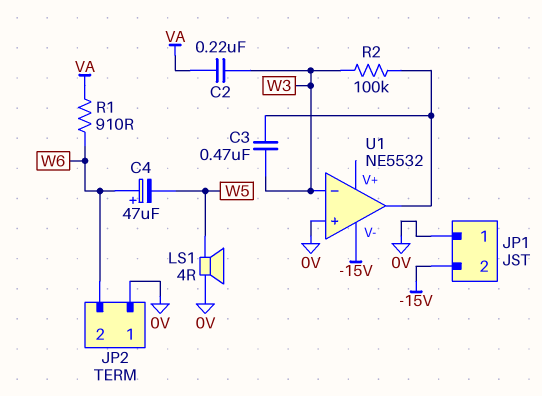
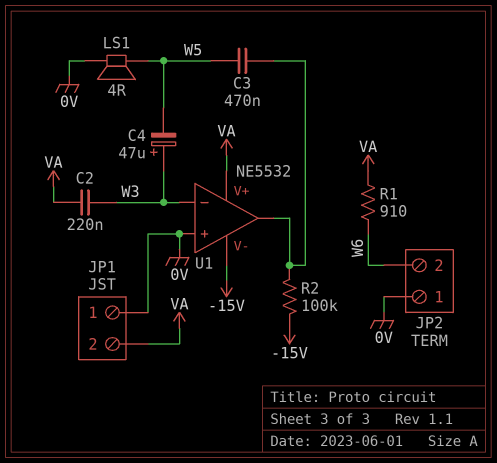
C3: 470nF (U1/out, W3) -> 470nF (U1/out, W5)
C4: 47uF (plus W6, minus W5) -> 47uF (plus W3, minus W5)
JP1 pin 2: -15V -> VA
R2: 100k (U1/out, W3) -> 100k (-15V, U1/out)
U1 pin V+: none -> VA

